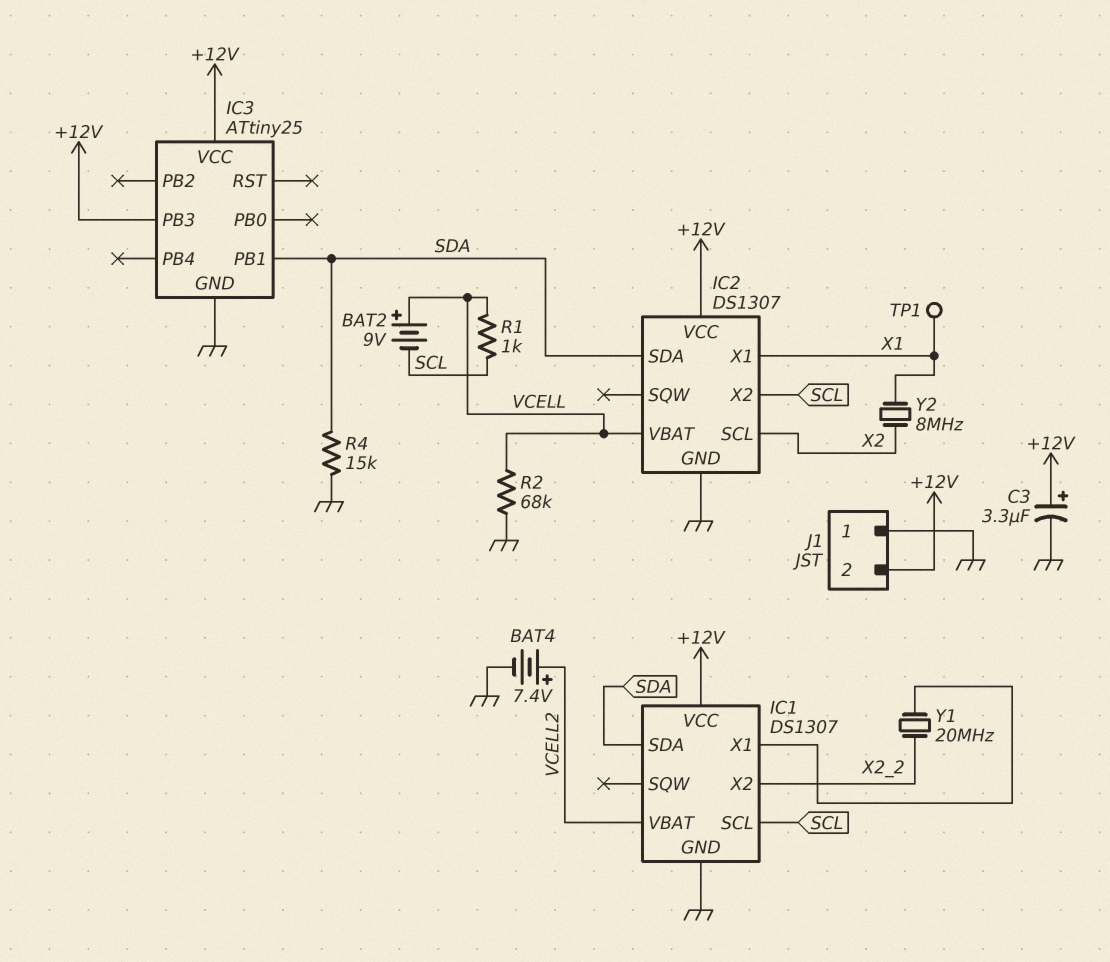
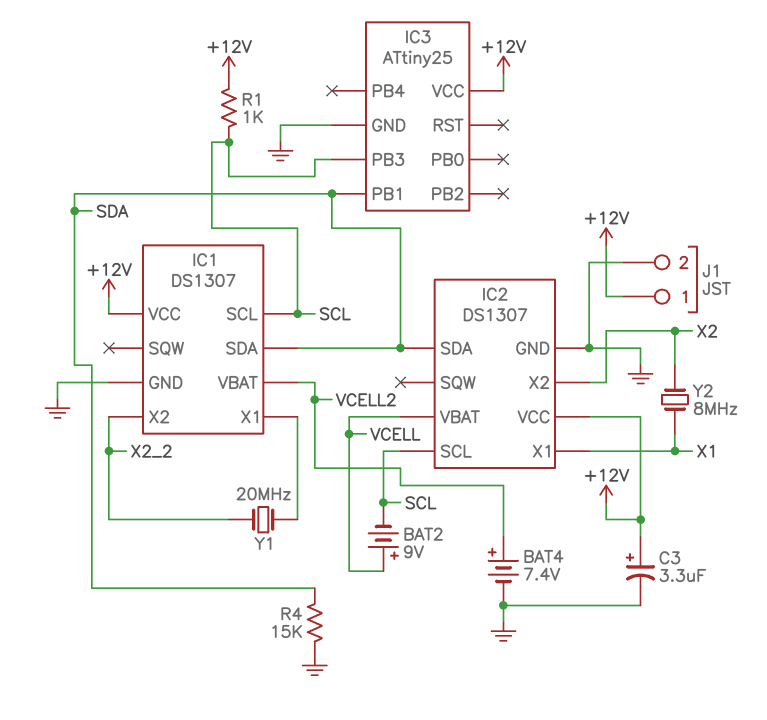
IC2 pin SCL: X2 -> SCL
IC2 pin X2: SCL -> X2
IC3 pin PB3: +12V -> SCL
J1 pin 1: GND -> +12V
J1 pin 2: +12V -> GND
R1: 1k (SCL, VCELL) -> 1k (+12V, SCL)
R2: 68k (GND, VCELL) -> none
TP1: test point (X1) -> none

